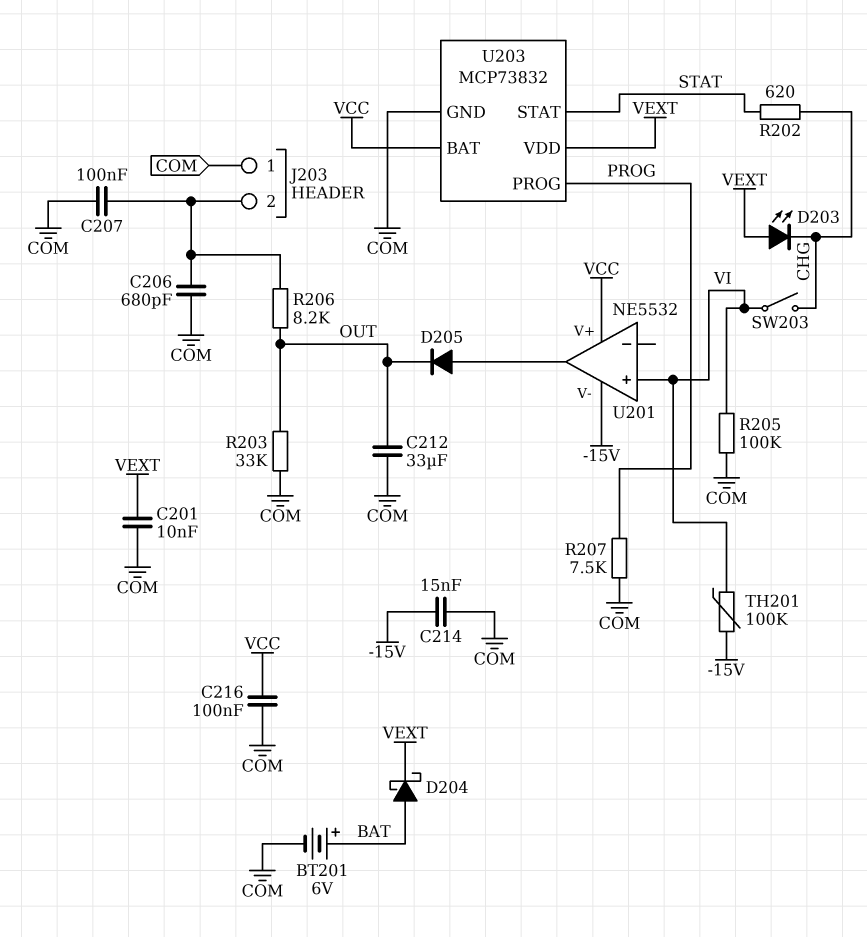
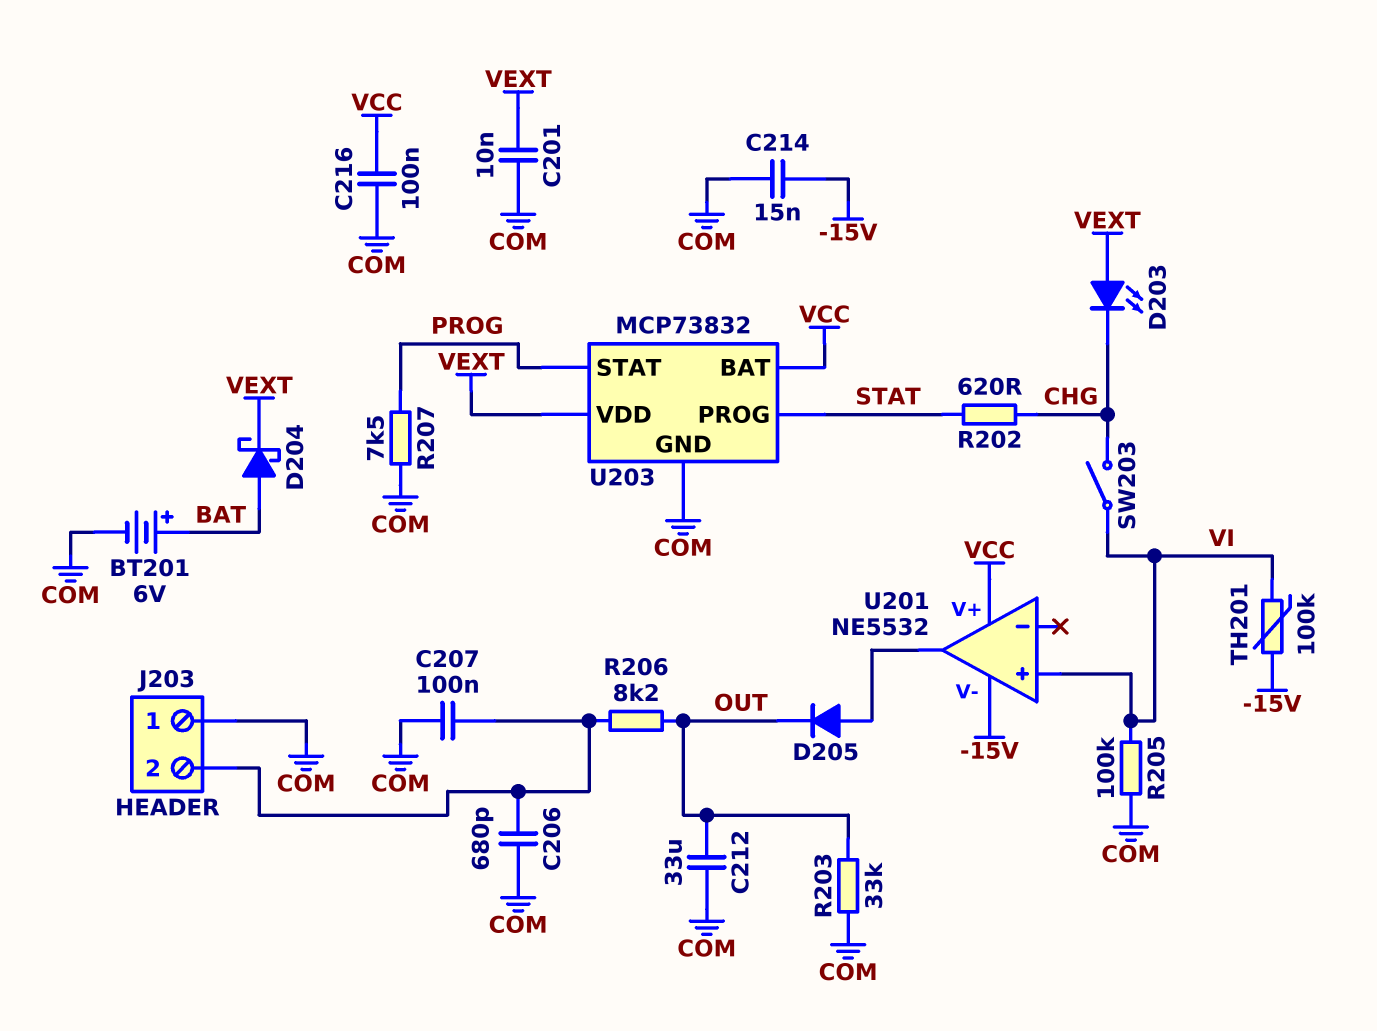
U203 pin PROG: PROG -> STAT
U203 pin STAT: STAT -> PROG

